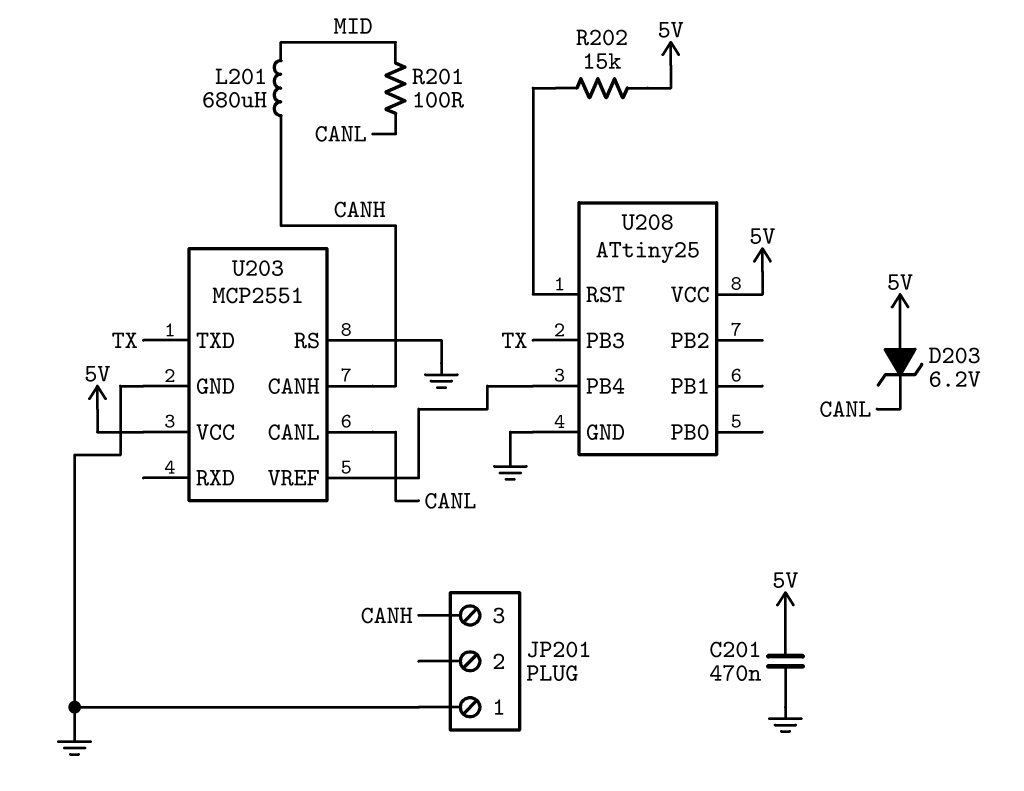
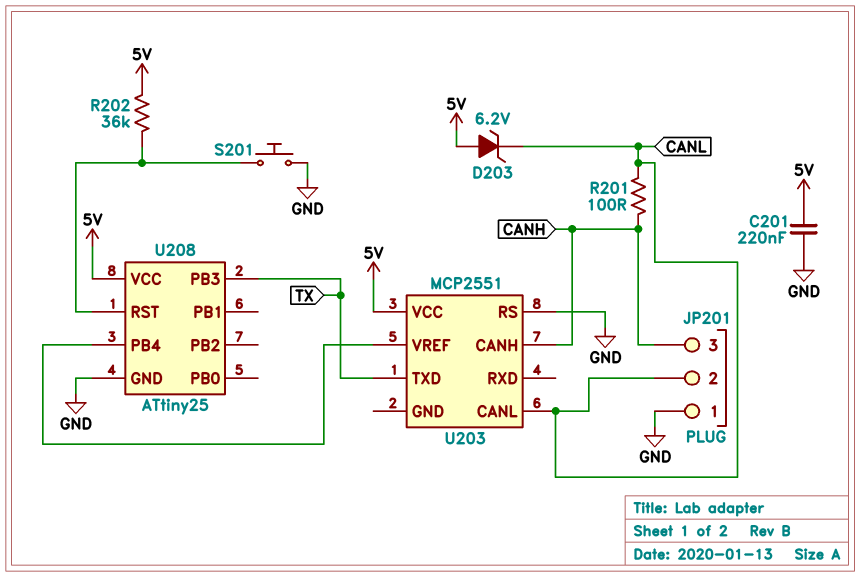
C201: 470nF (5V, GND) -> 220nF (5V, GND)
JP201 pin 2: none -> CANL
L201: 680uH (CANH, MID) -> none
R201: 100 (CANL, MID) -> 100 (CANH, CANL)
R202: 15k (5V, U208/RST) -> 36k (5V, U208/RST)
S201: none -> button (GND, U208/RST)
U203 pin GND: GND -> none

